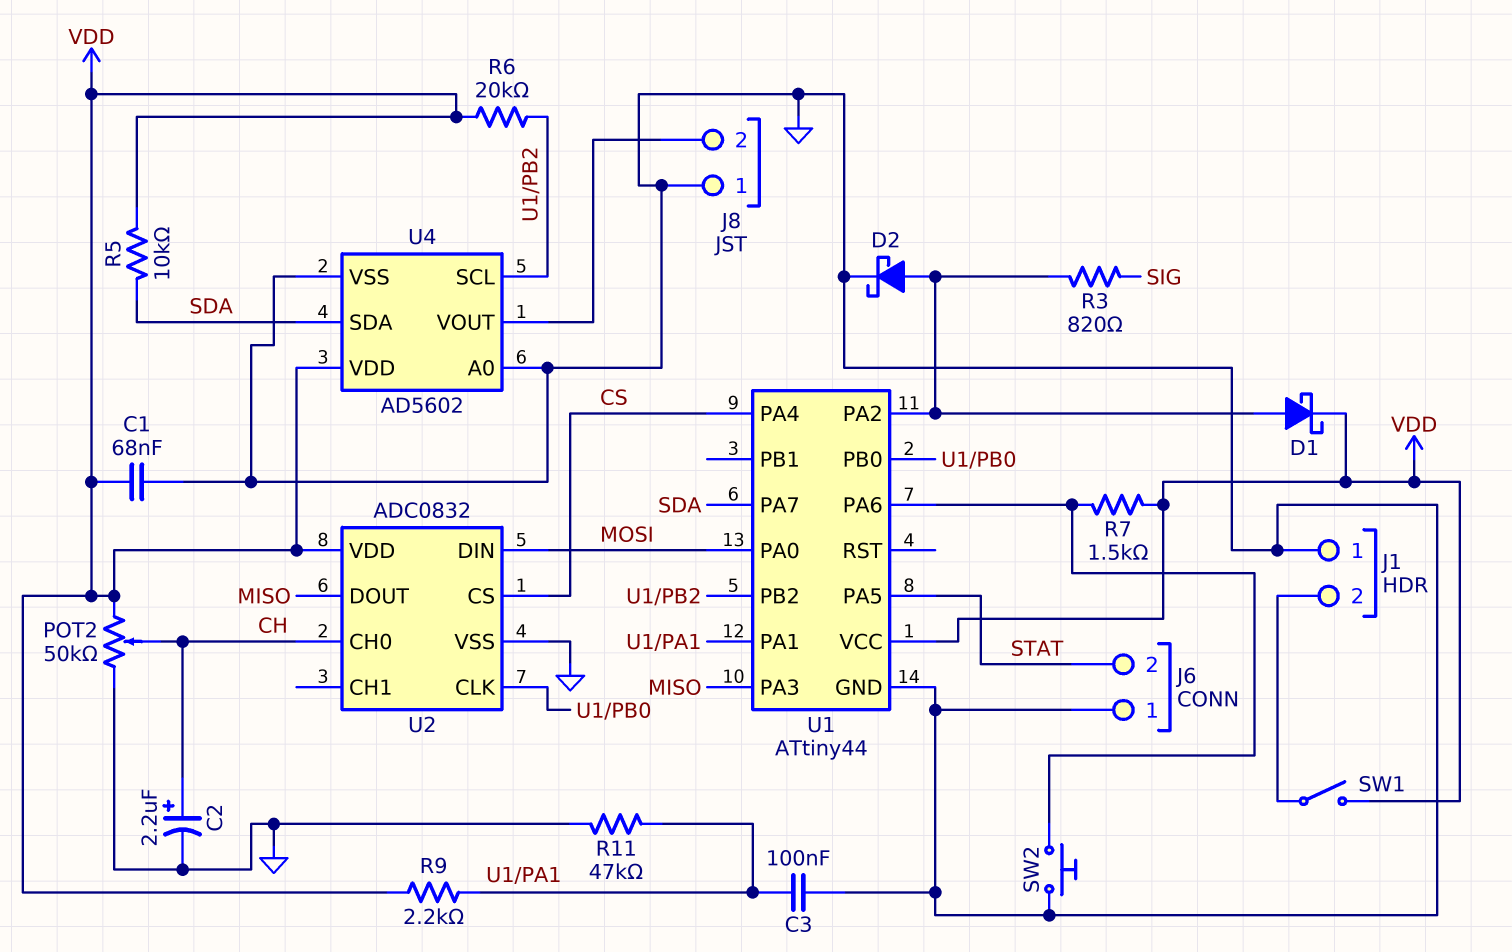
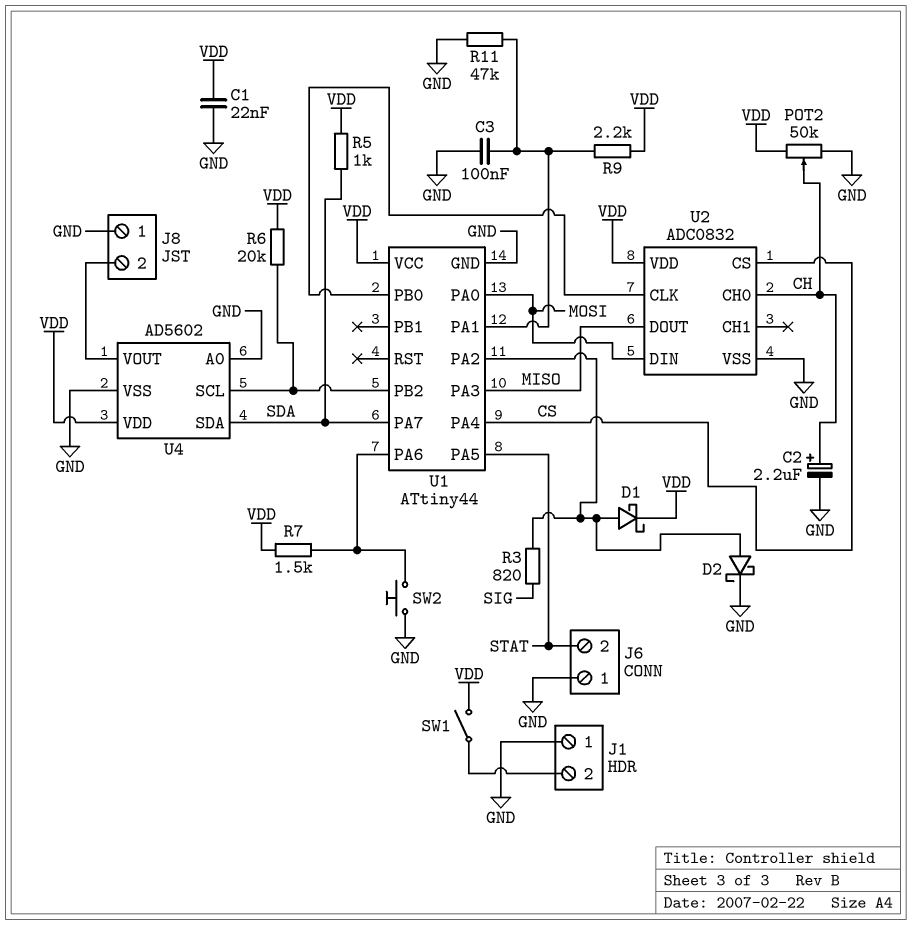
C1: 68nF (GND, VDD) -> 22nF (GND, VDD)
R5: 10k (SDA, VDD) -> 1k (SDA, VDD)

